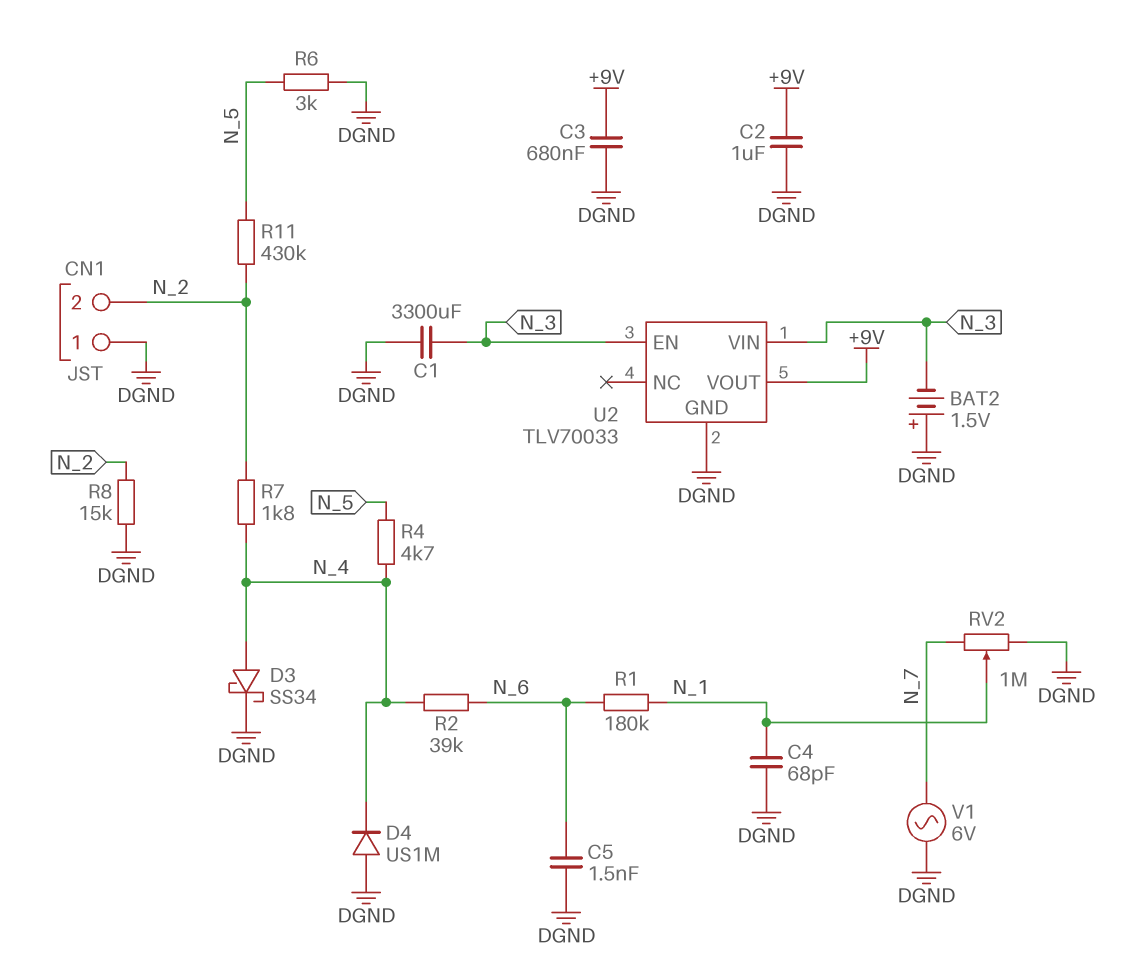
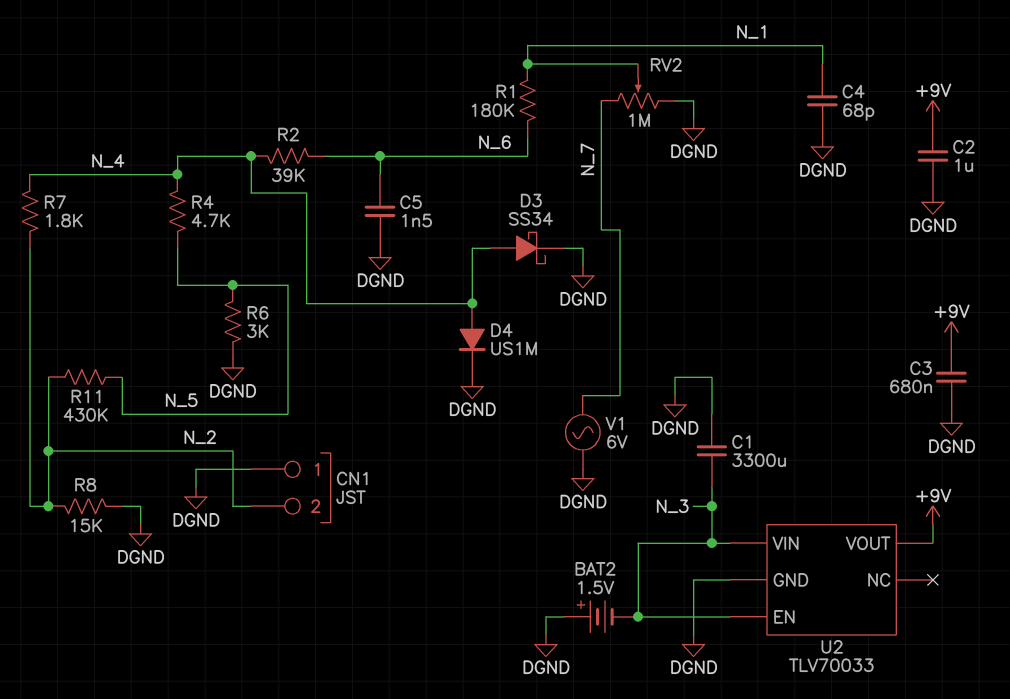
D4: diode US1M (A DGND, K N_4) -> diode US1M (A N_4, K DGND)

